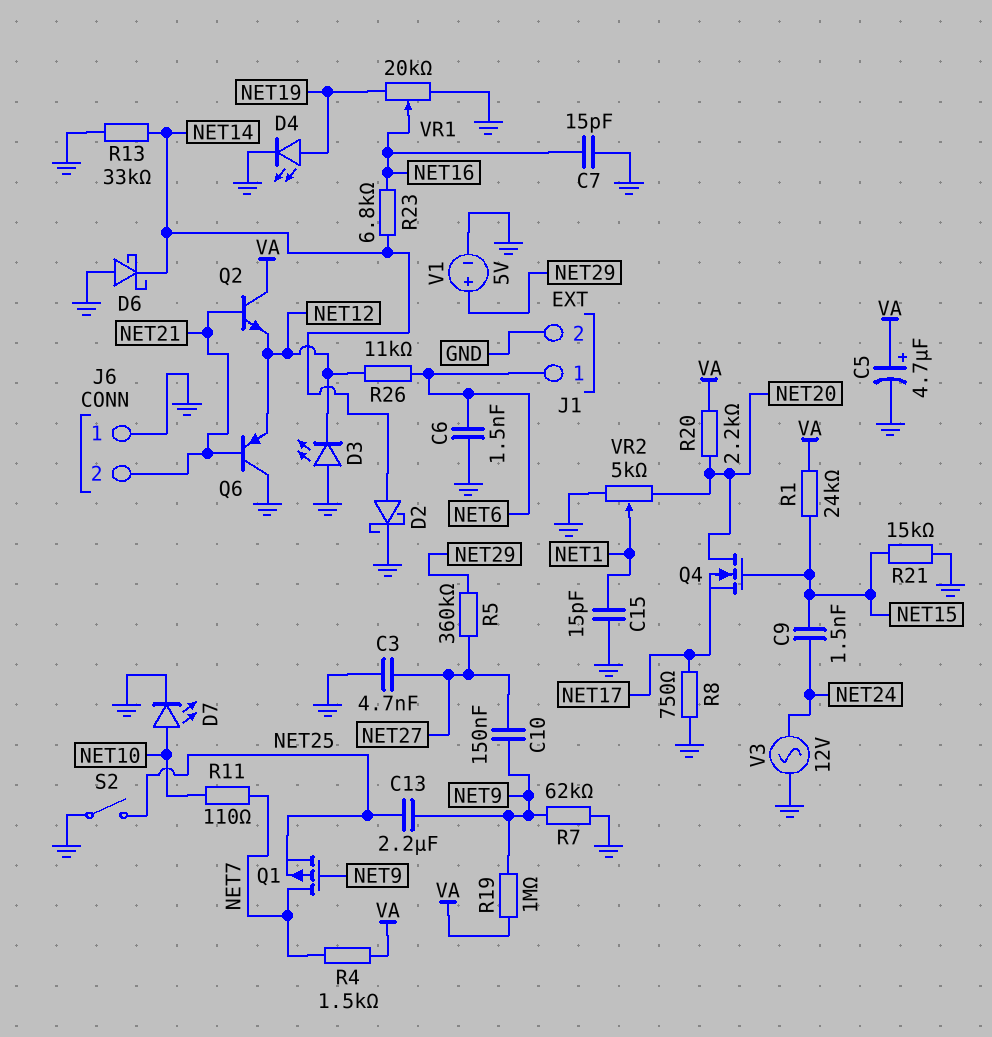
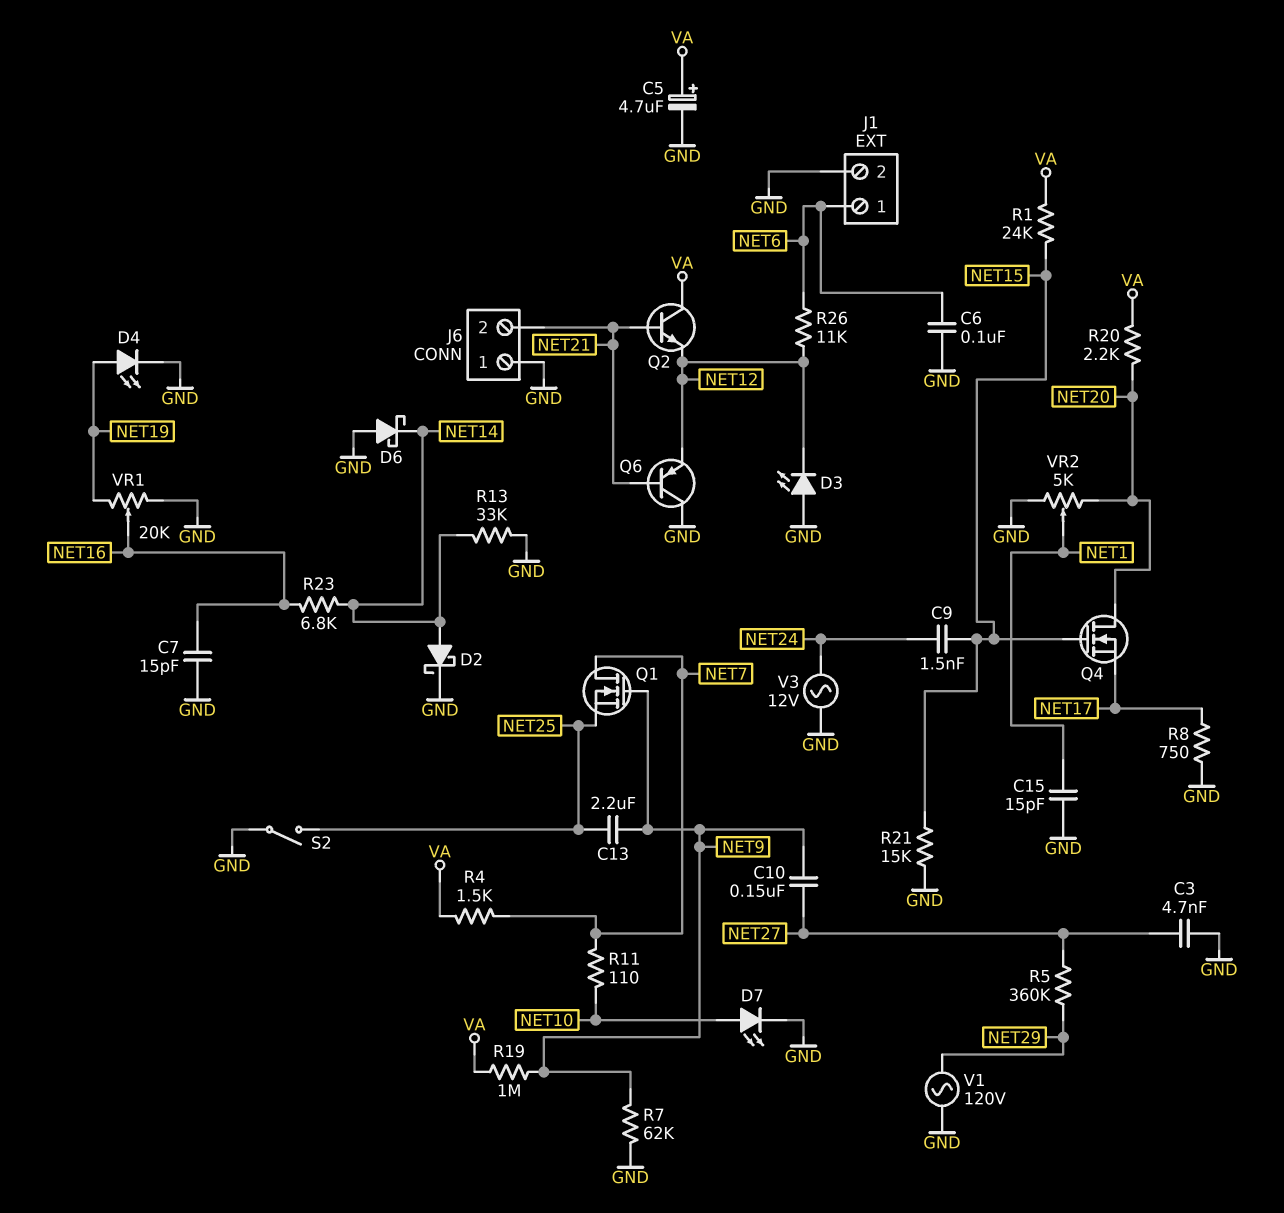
C6: 1.5nF (GND, NET6) -> 100nF (GND, NET6)
Q1: PMOS (G NET9, D NET7, S NET25) -> NMOS (G NET9, D NET7, S NET25)
V1: 5V (plus NET29, minus GND) -> AC 120V (GND, NET29)

